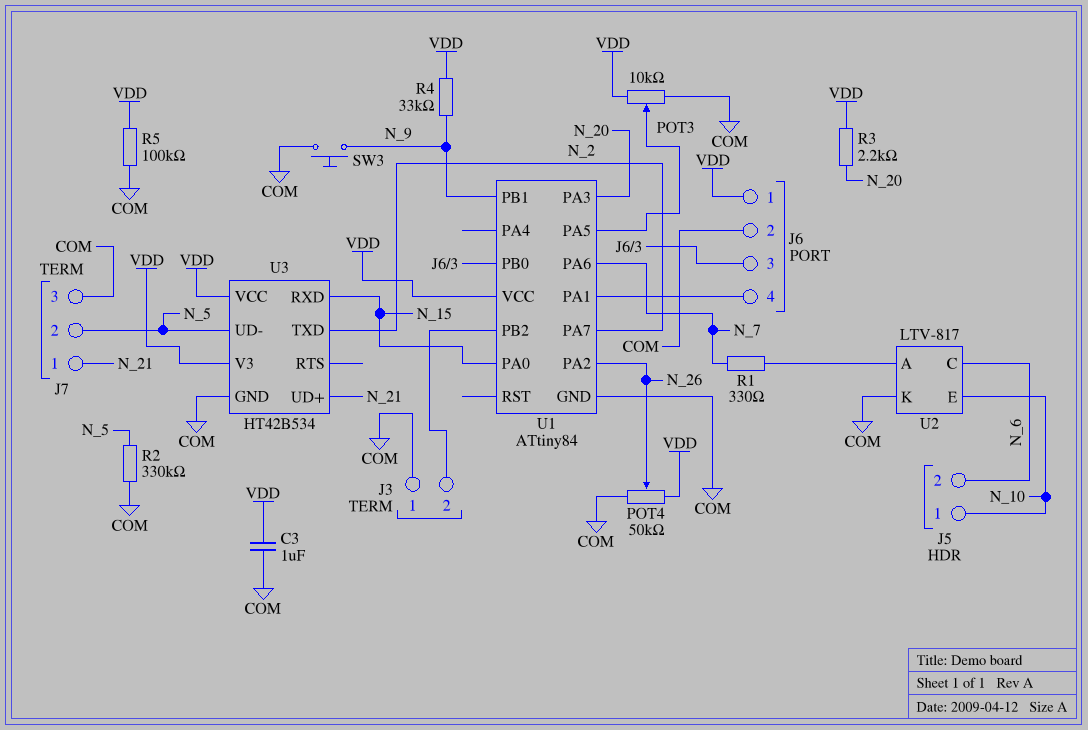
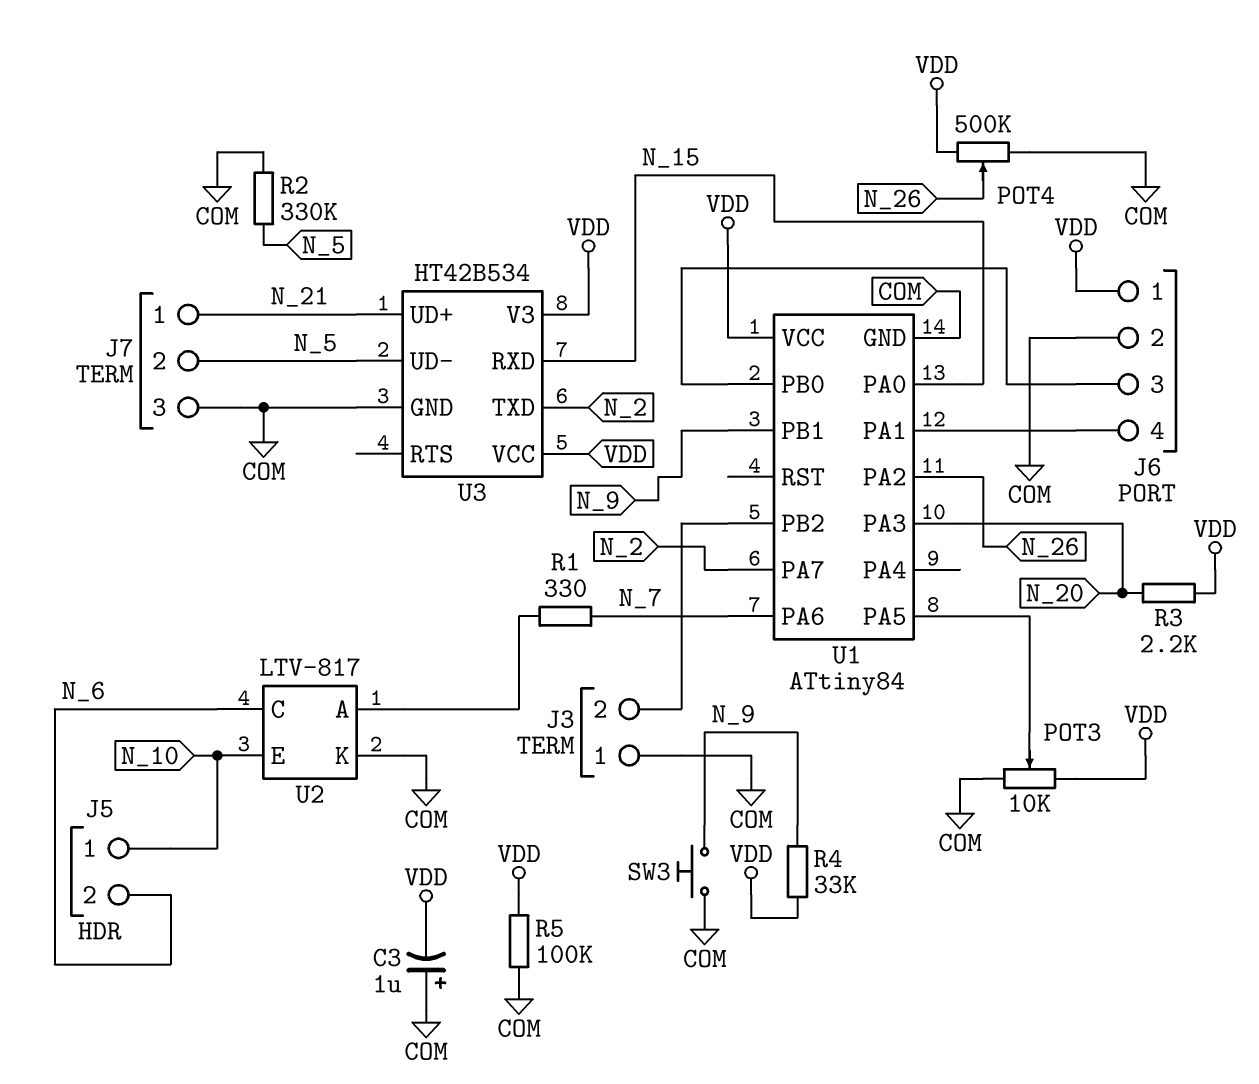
C3: 1uF (COM, VDD) -> 1uF (plus COM, minus VDD)
POT4: 50k (COM, VDD, wiper N_26) -> 500k (COM, VDD, wiper N_26)

